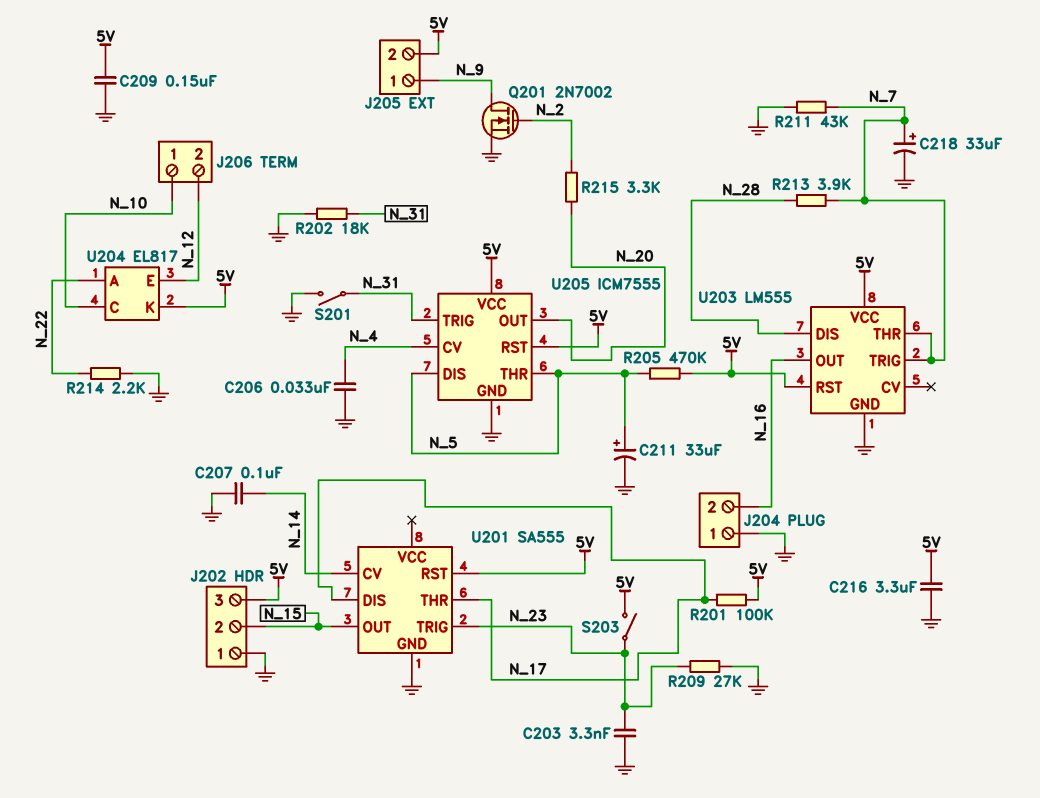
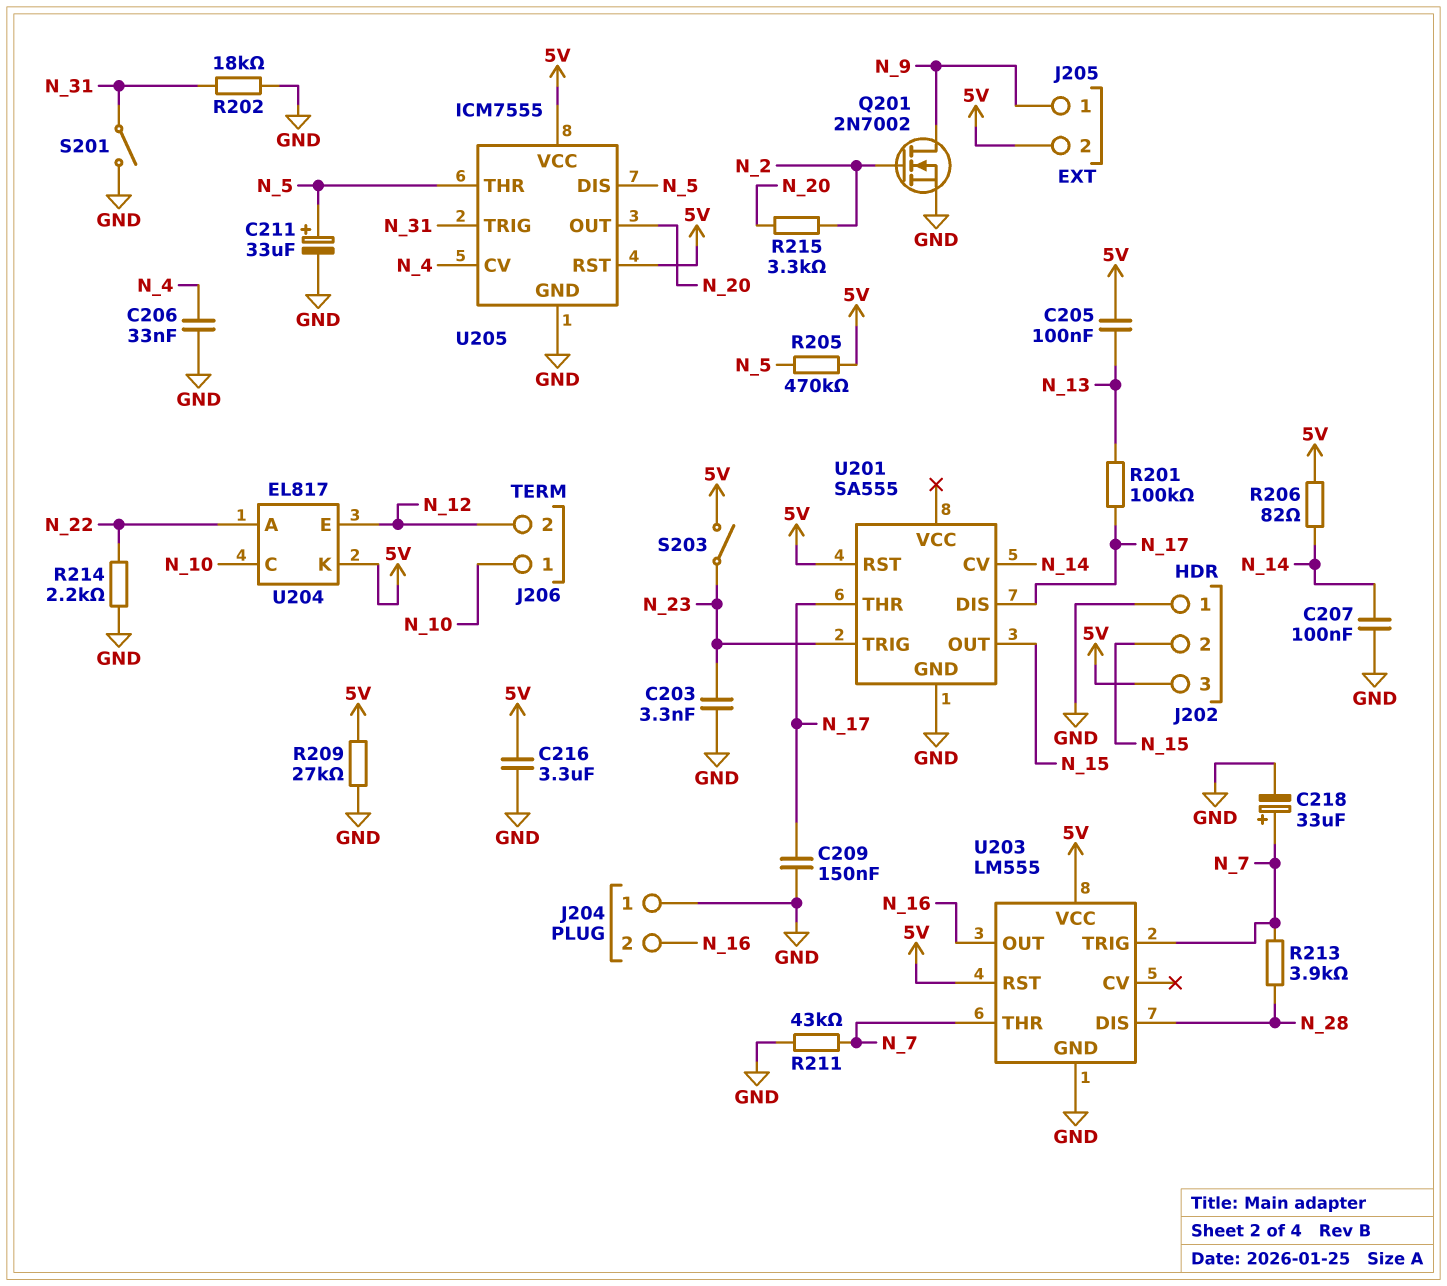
C205: none -> 100nF (5V, N_13)
C209: 150nF (5V, GND) -> 150nF (GND, N_17)
R201: 100k (5V, N_17) -> 100k (N_13, N_17)
R206: none -> 82 (5V, N_14)
R209: 27k (GND, N_23) -> 27k (5V, GND)

